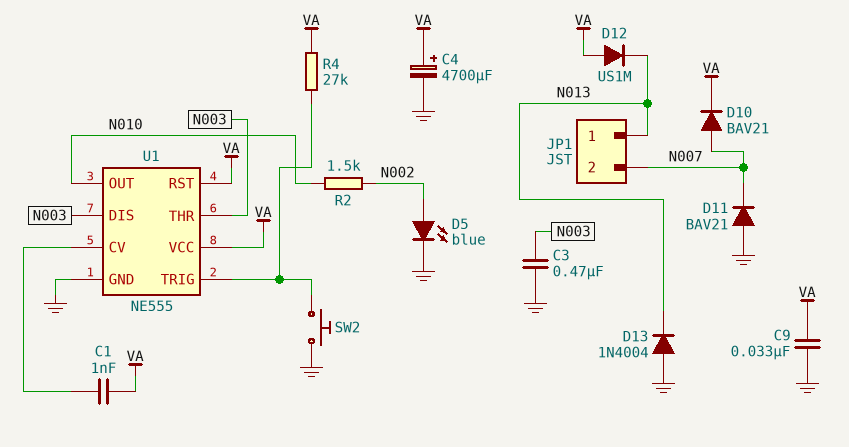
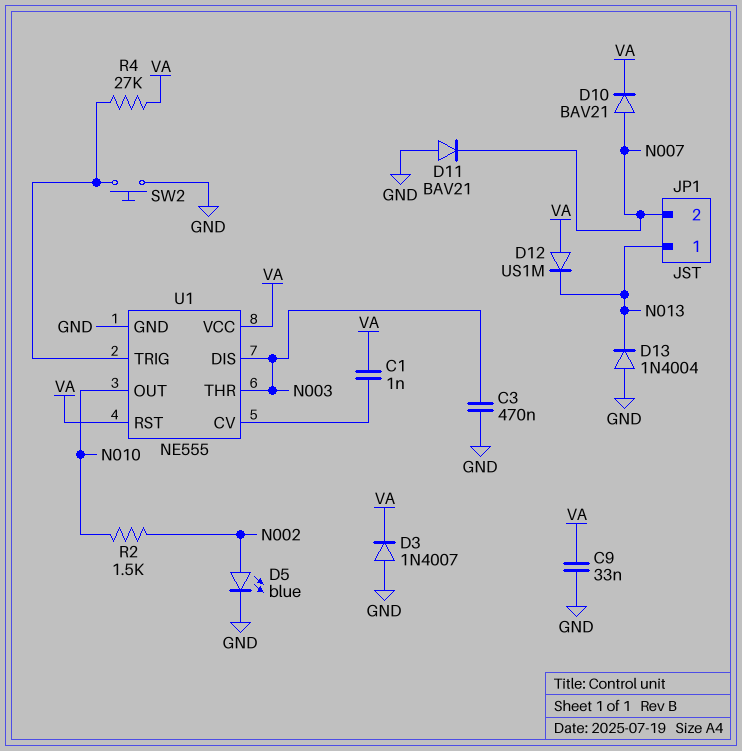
C4: 4700uF (plus VA, minus GND) -> none
D3: none -> diode 1N4007 (A GND, K VA)

